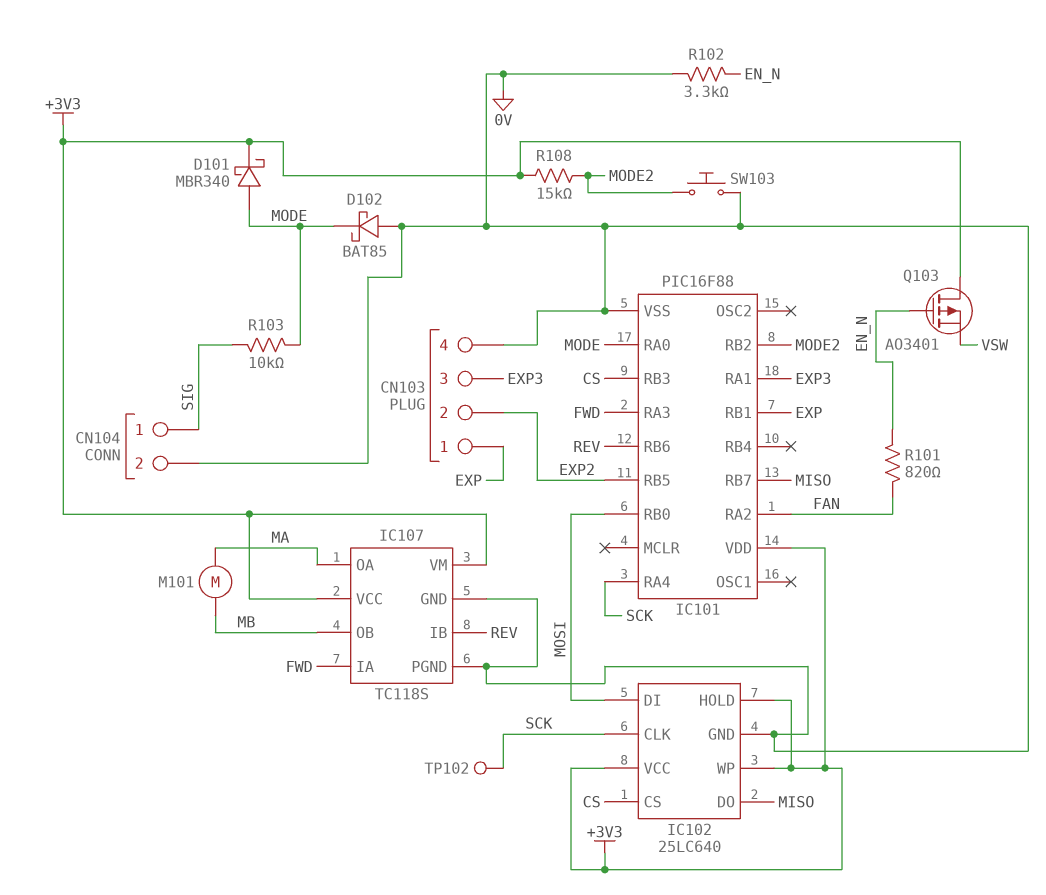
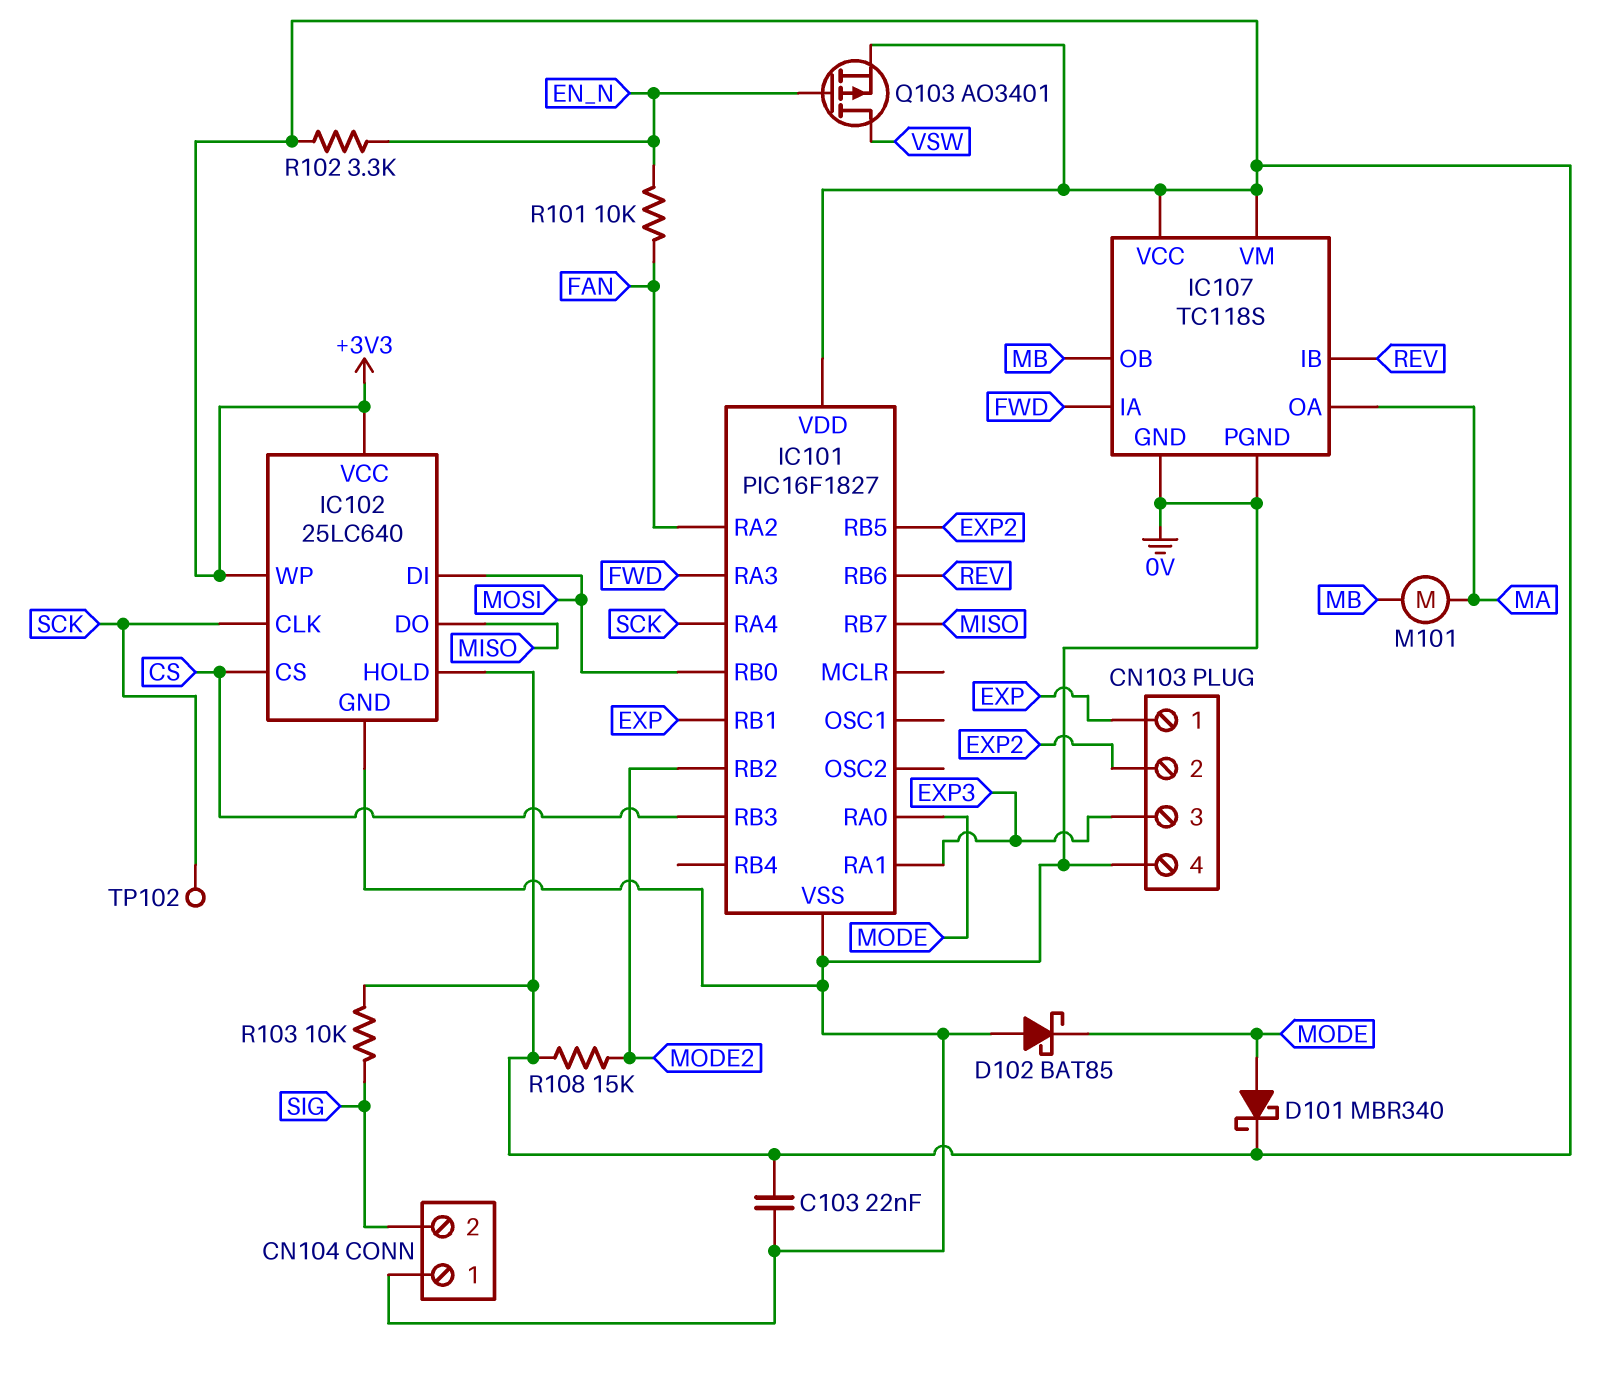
C103: none -> 22nF (+3V3, 0V)
CN104 pin 1: SIG -> 0V
CN104 pin 2: 0V -> SIG
IC101: PIC16F88 -> PIC16F1827
Q103: PMOS AO3401 (G EN_N, D +3V3, S VSW) -> PMOS AO3401 (G EN_N, D VSW, S +3V3)
R101: 820 (EN_N, FAN) -> 10k (EN_N, FAN)
R102: 3.3k (0V, EN_N) -> 3.3k (+3V3, EN_N)
R103: 10k (MODE, SIG) -> 10k (+3V3, SIG)
SW103: button (0V, MODE2) -> none

